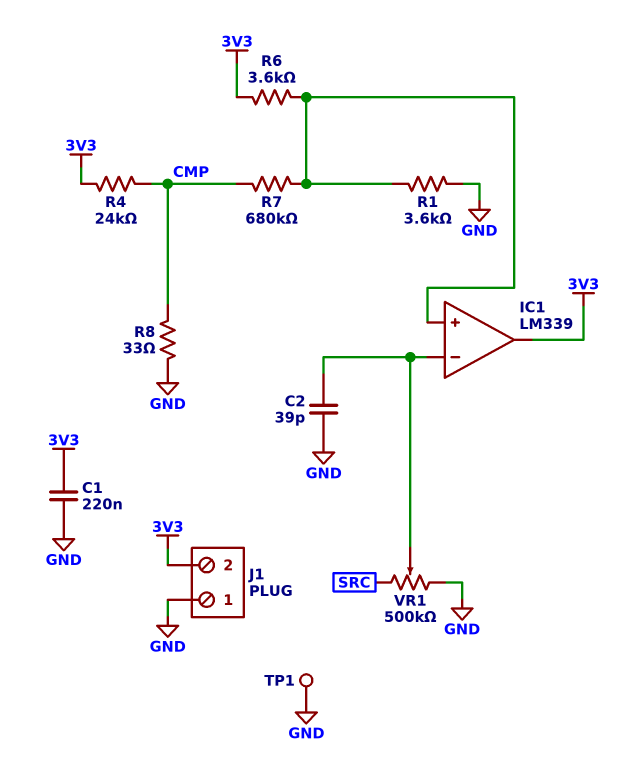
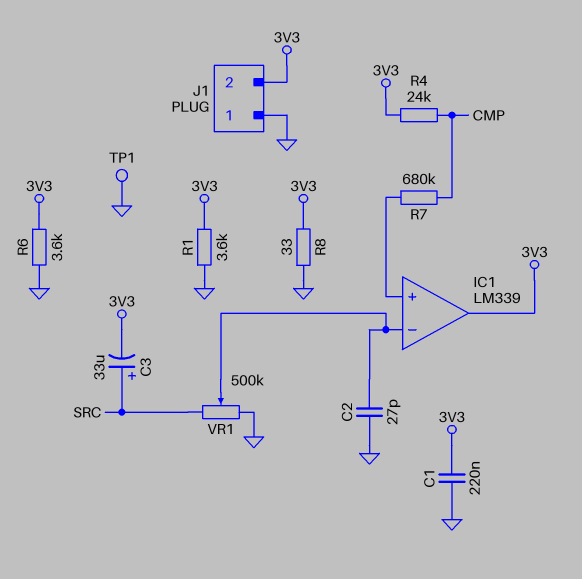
C2: 39pF (GND, IC1/in-) -> 27pF (GND, IC1/in-)
C3: none -> 33uF (plus SRC, minus 3V3)
R1: 3.6k (GND, IC1/in+) -> 3.6k (3V3, GND)
R6: 3.6k (3V3, IC1/in+) -> 3.6k (3V3, GND)
R8: 33 (CMP, GND) -> 33 (3V3, GND)

